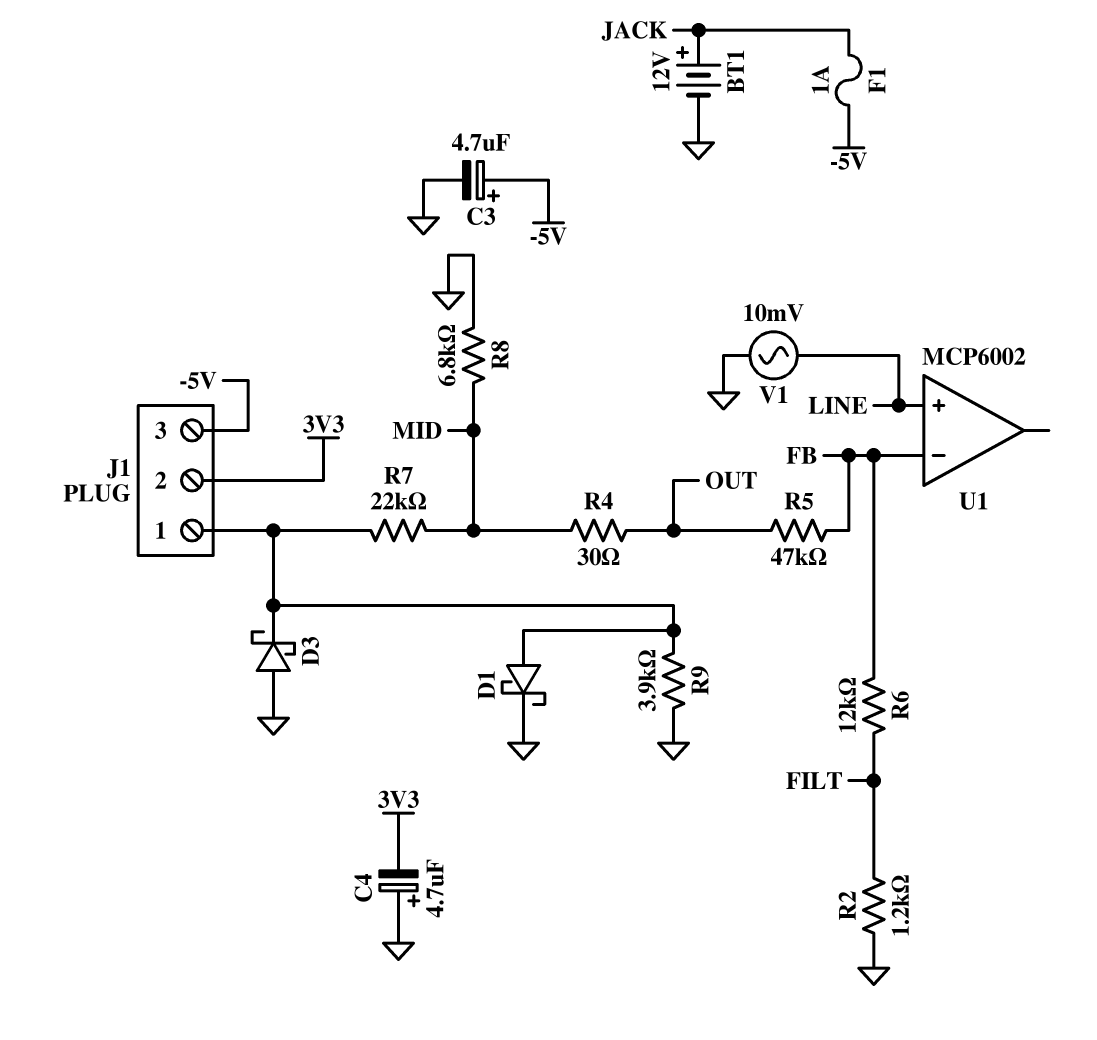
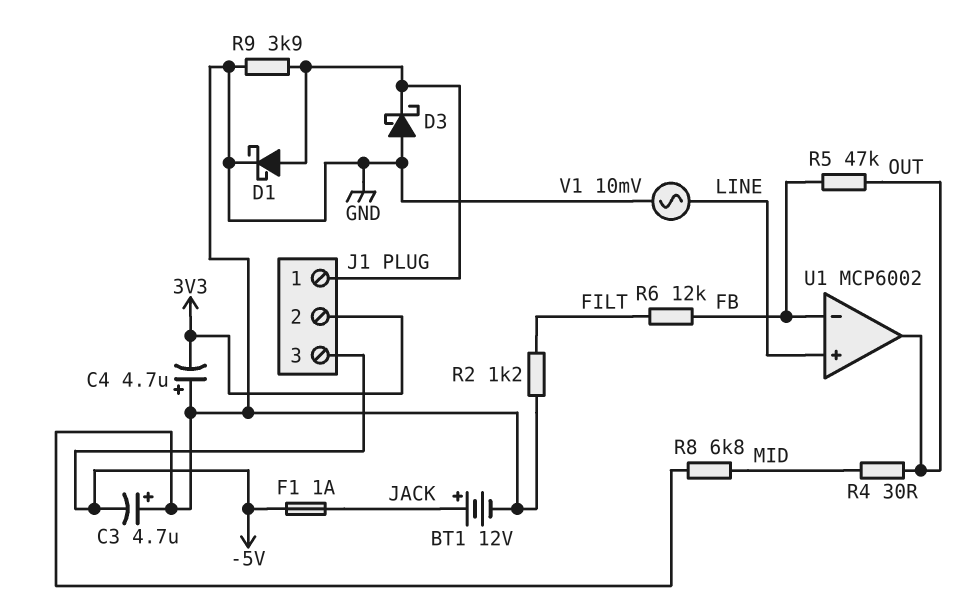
C3: 4.7uF (plus -5V, minus GND) -> 4.7uF (plus GND, minus -5V)
R7: 22k (J1/1, MID) -> none
U1 pin out: none -> OUT

